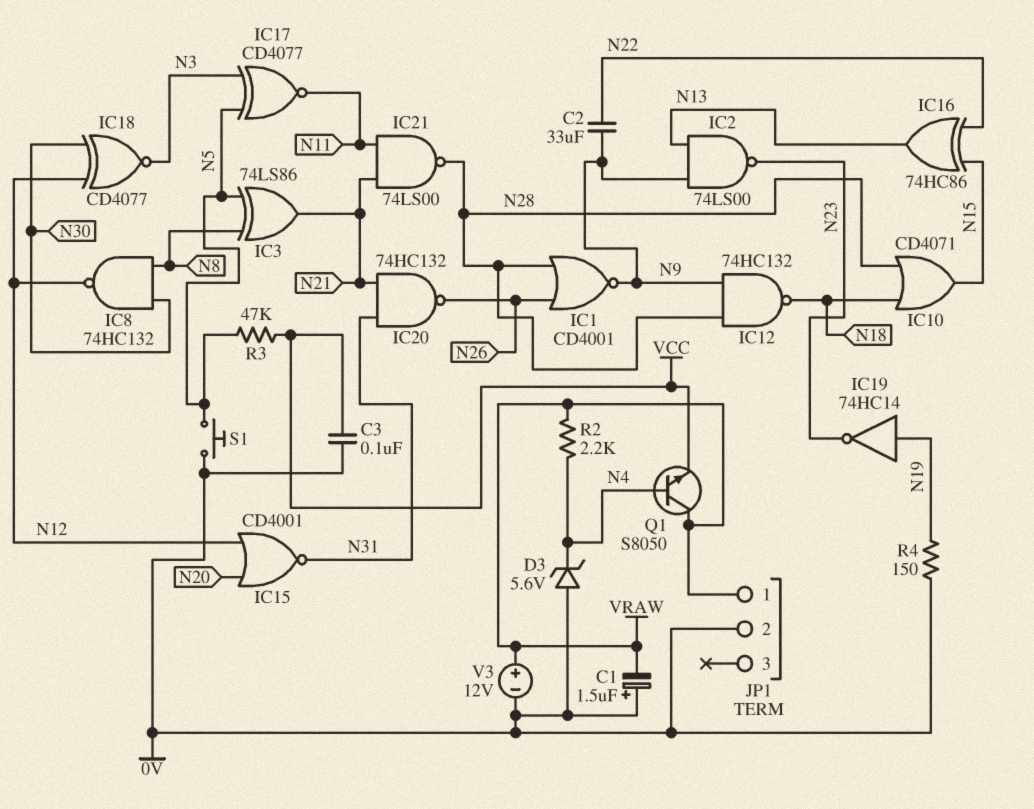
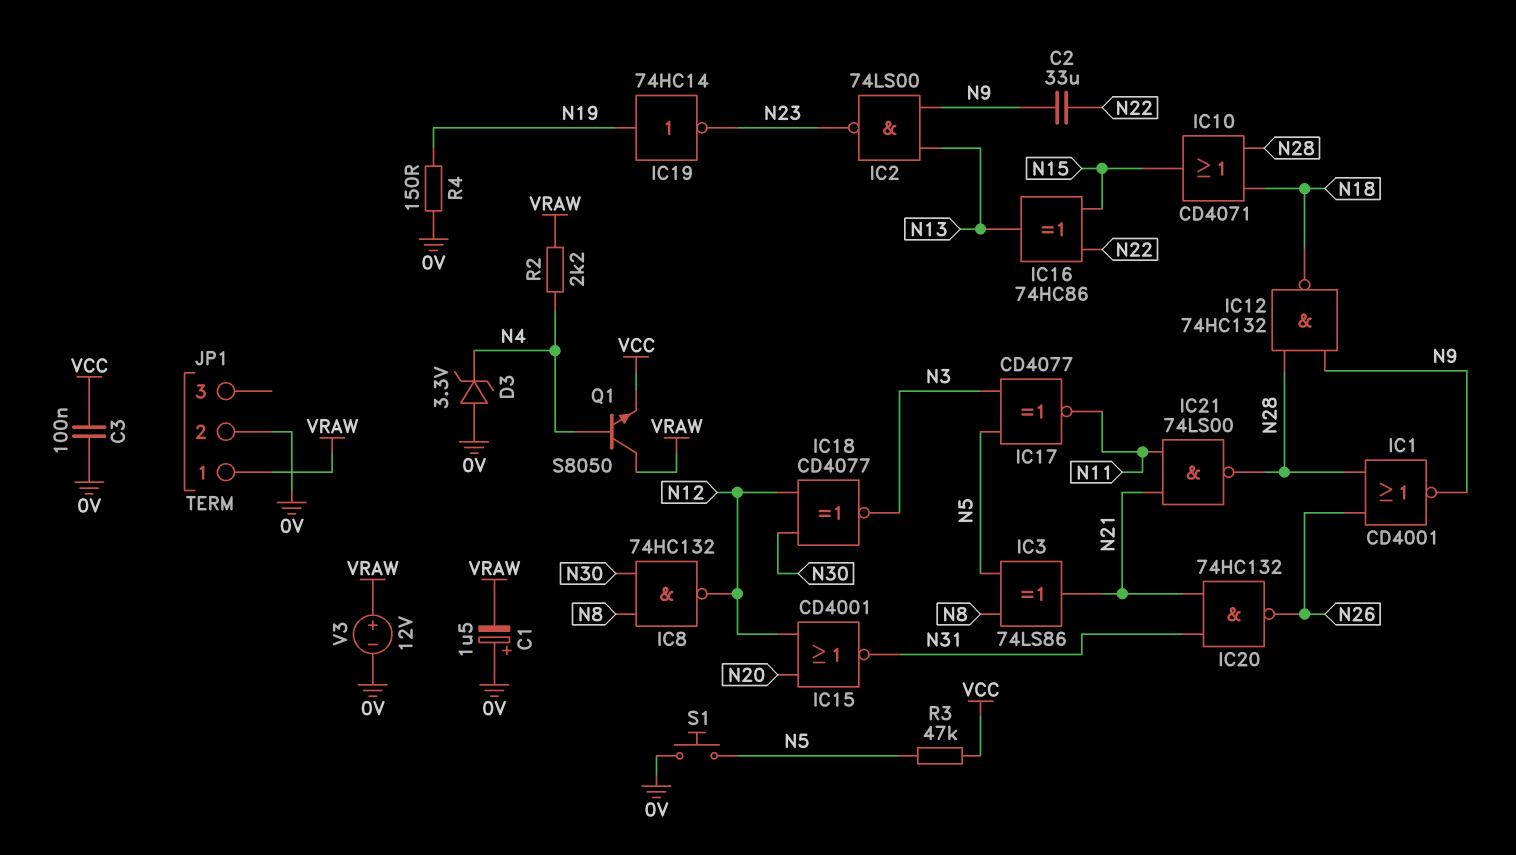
D3: zener 5.6V (A 0V, K N4) -> zener 3.3V (A 0V, K N4)

